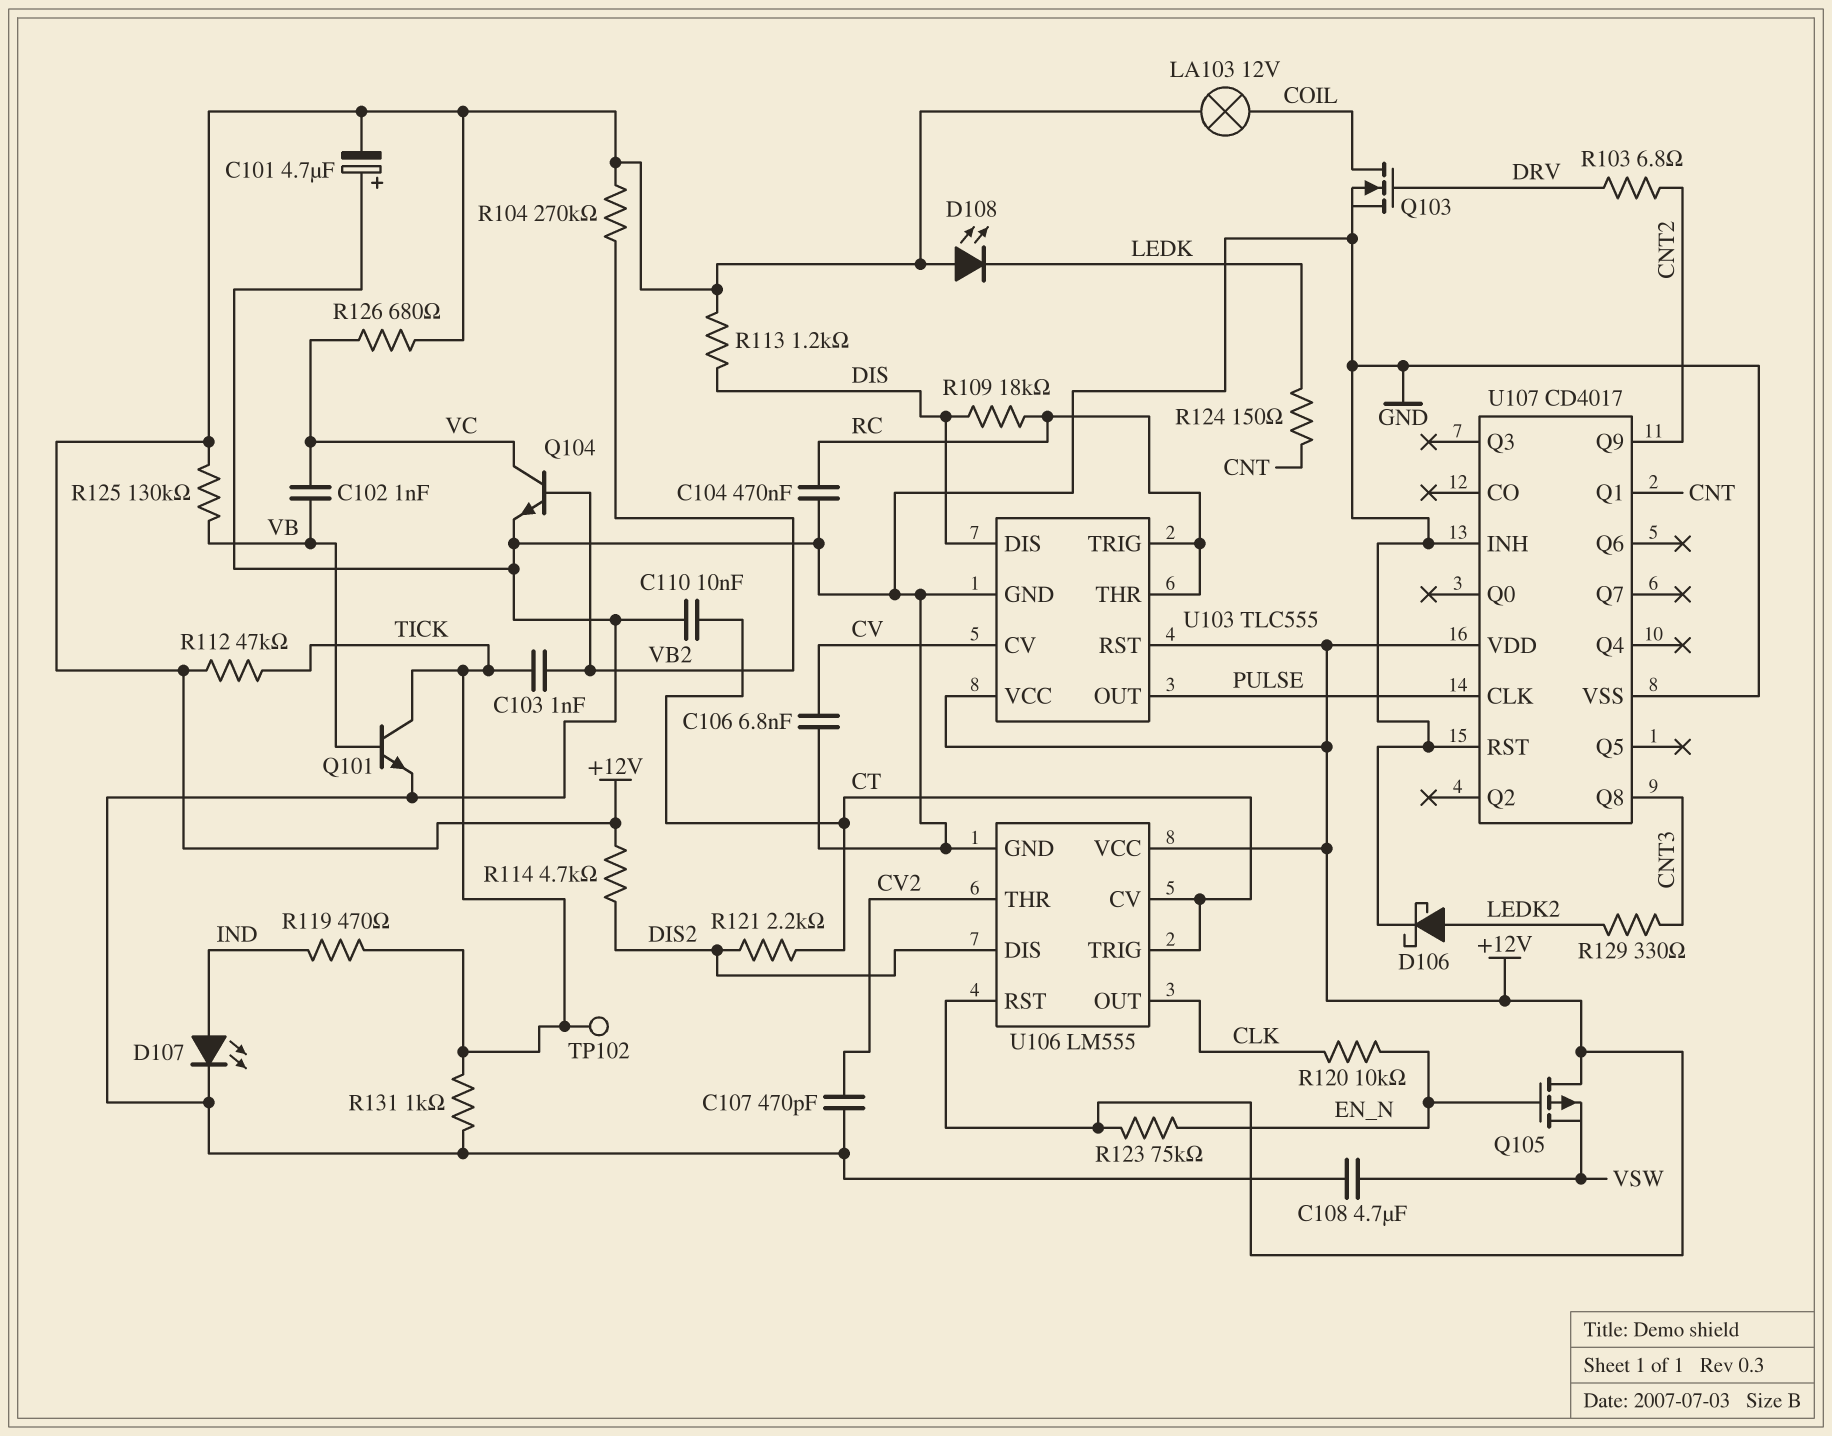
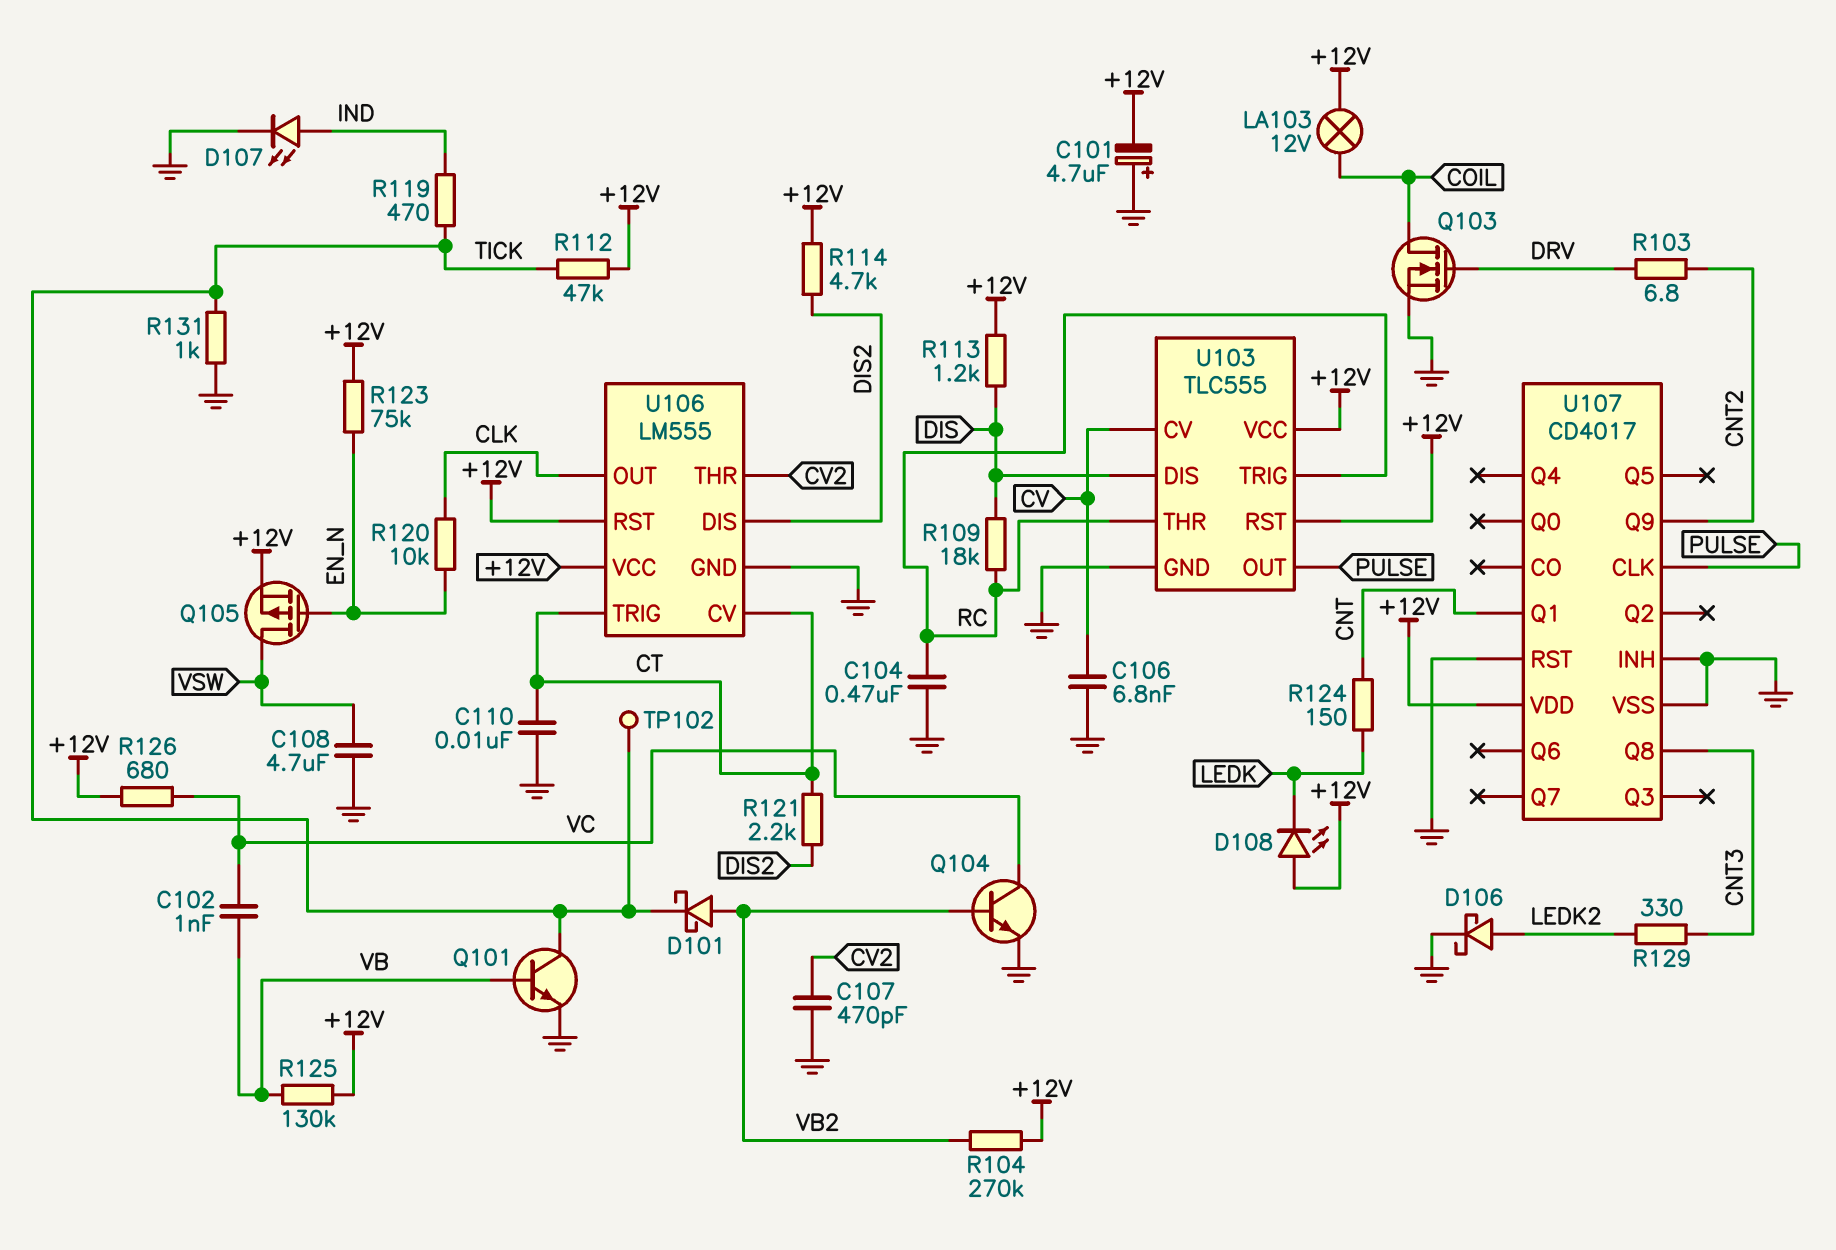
C103: 1nF (TICK, VB2) -> none
D101: none -> schottky (A VB2, K TICK)
Q105: PMOS (G EN_N, D +12V, S VSW) -> PMOS (G EN_N, D VSW, S +12V)

